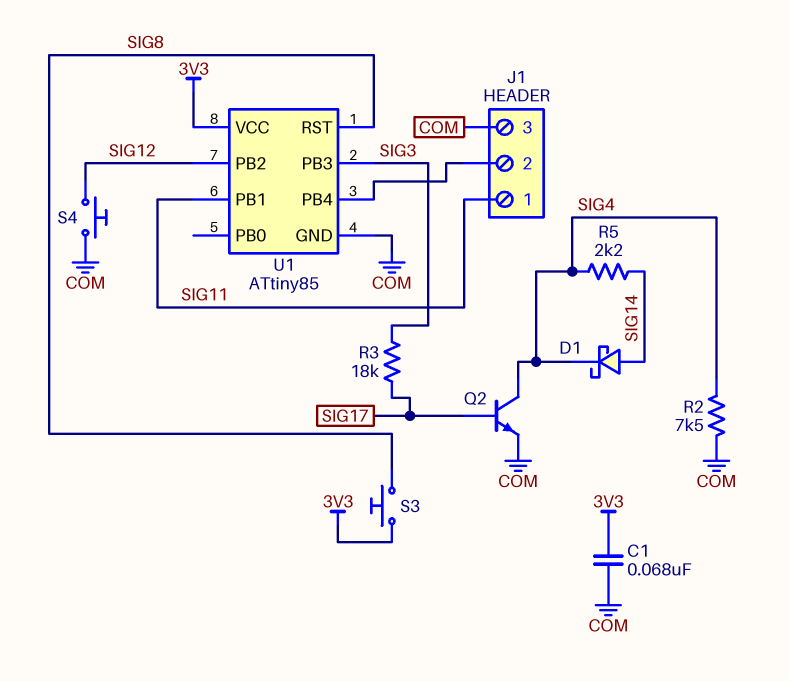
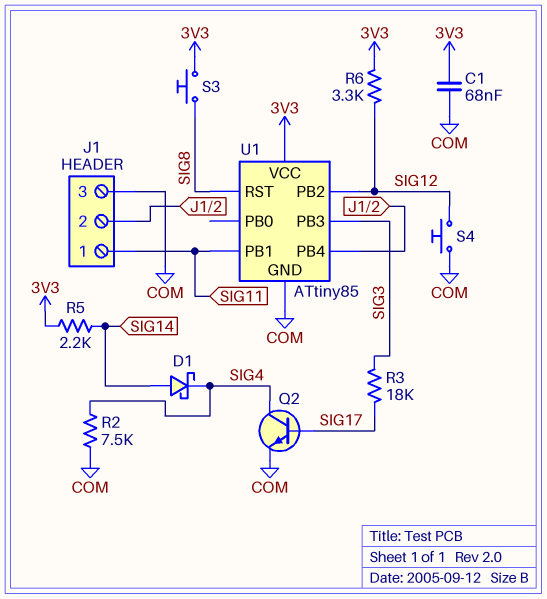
R5: 2.2k (SIG4, SIG14) -> 2.2k (3V3, SIG14)
R6: none -> 3.3k (3V3, SIG12)

